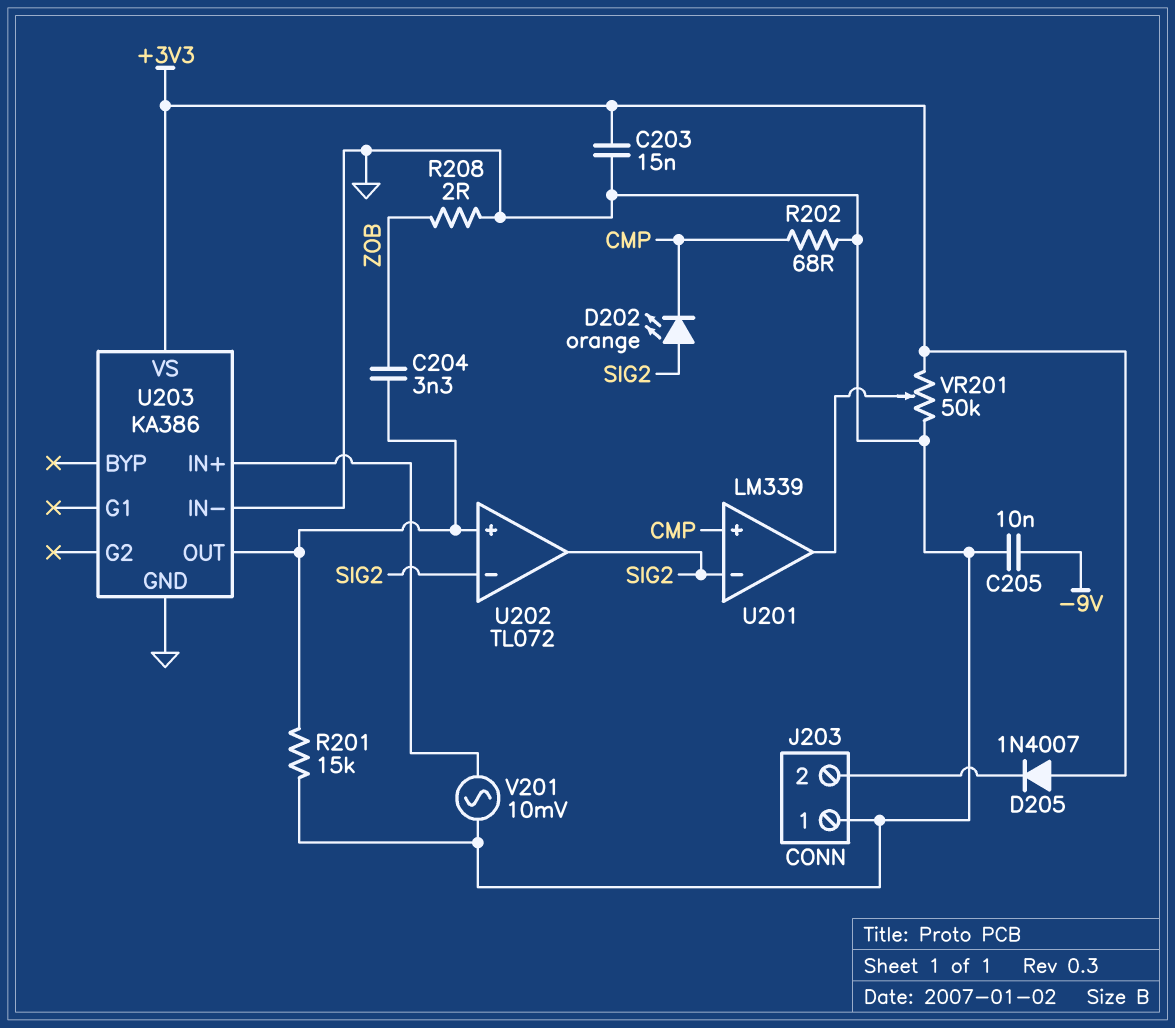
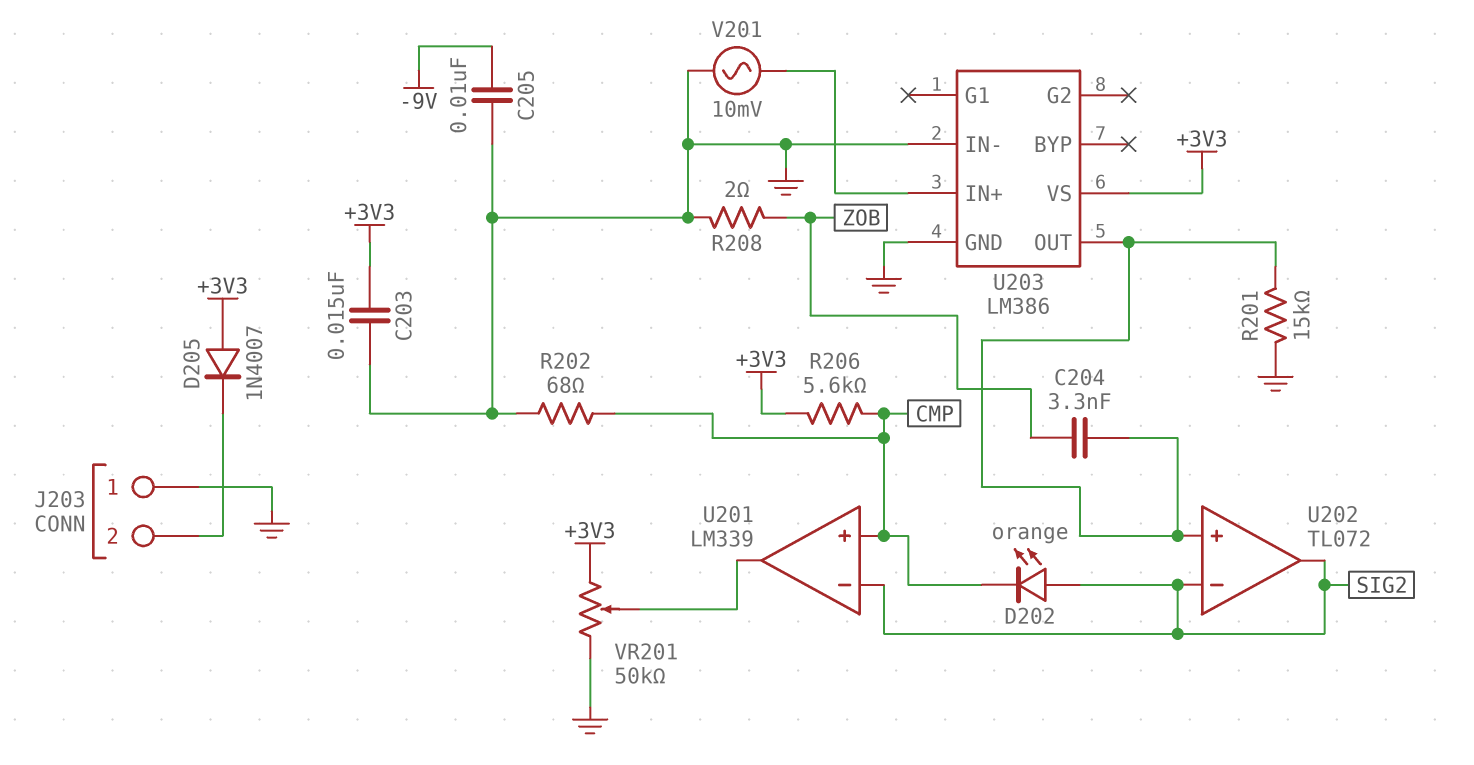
R206: none -> 5.6k (+3V3, CMP)
U203: KA386 -> LM386

